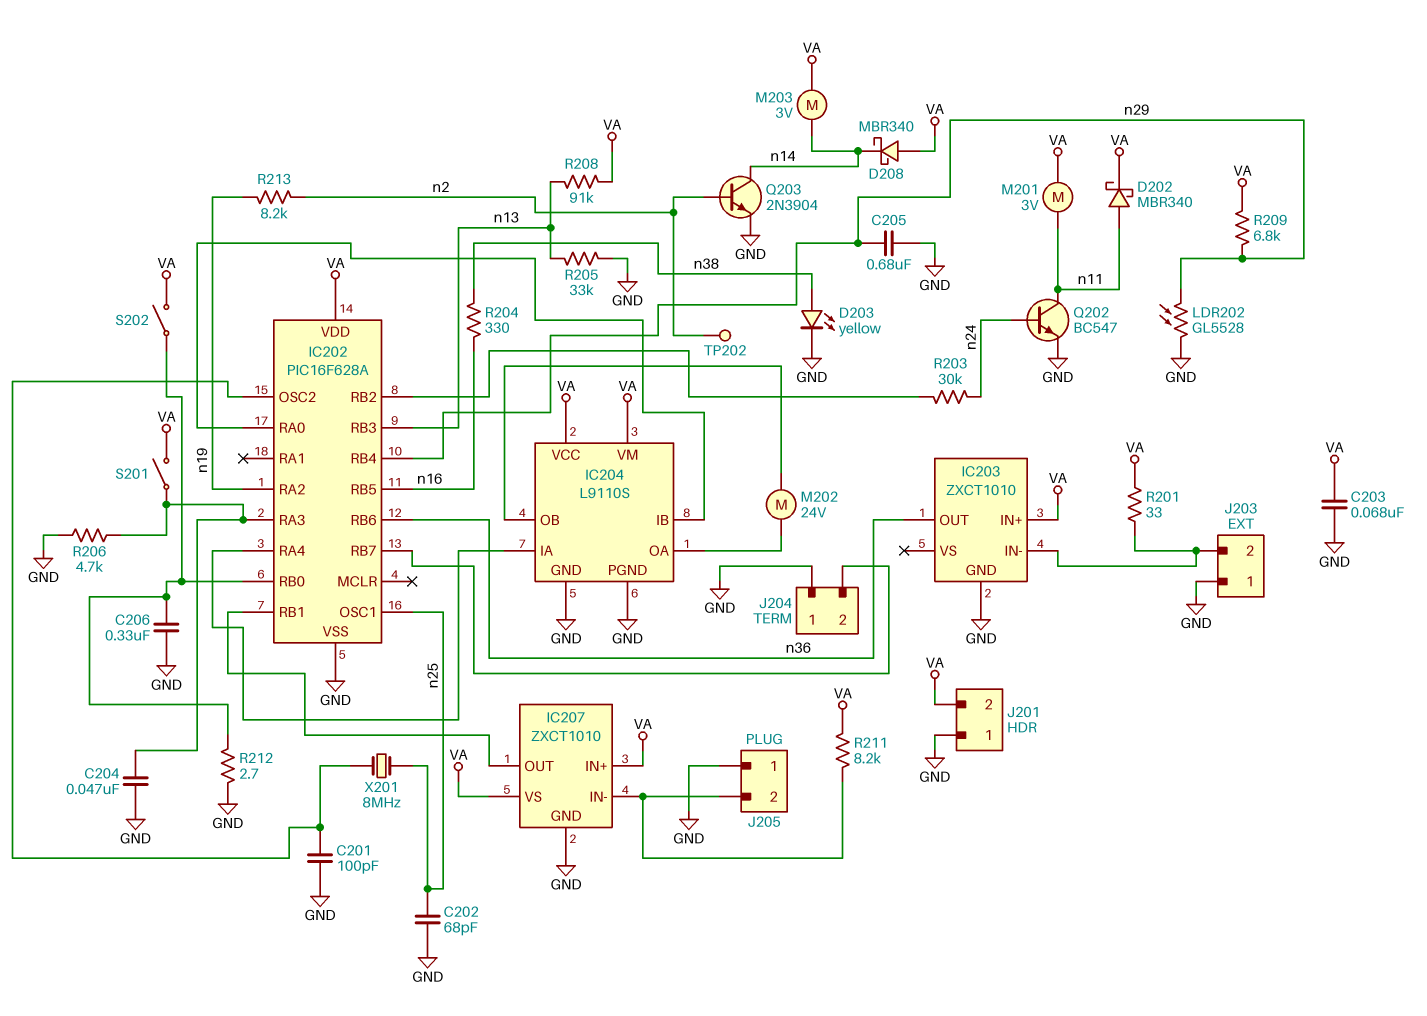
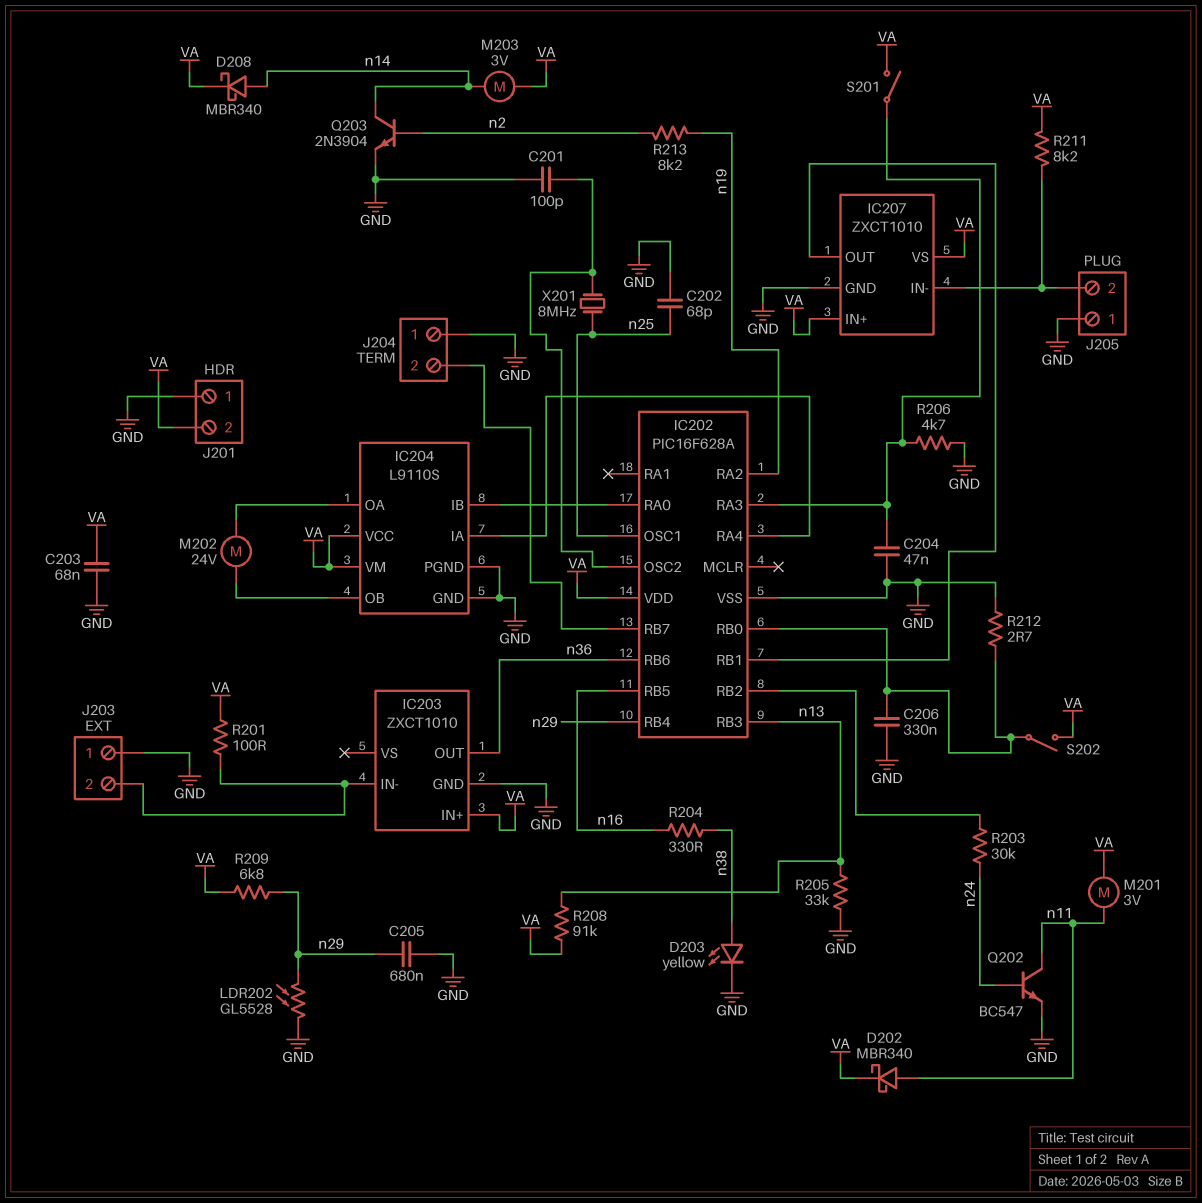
D208: schottky MBR340 (A VA, K n14) -> schottky MBR340 (A n14, K VA)
R201: 33 (IC203/IN-, VA) -> 100 (IC203/IN-, VA)
TP202: test point (n2) -> none

